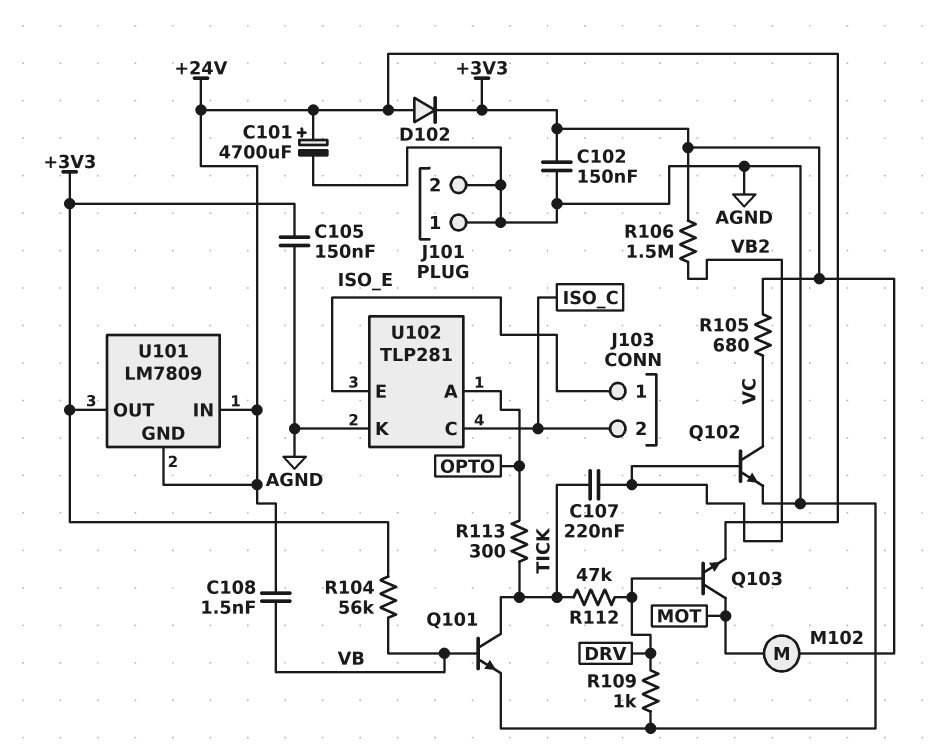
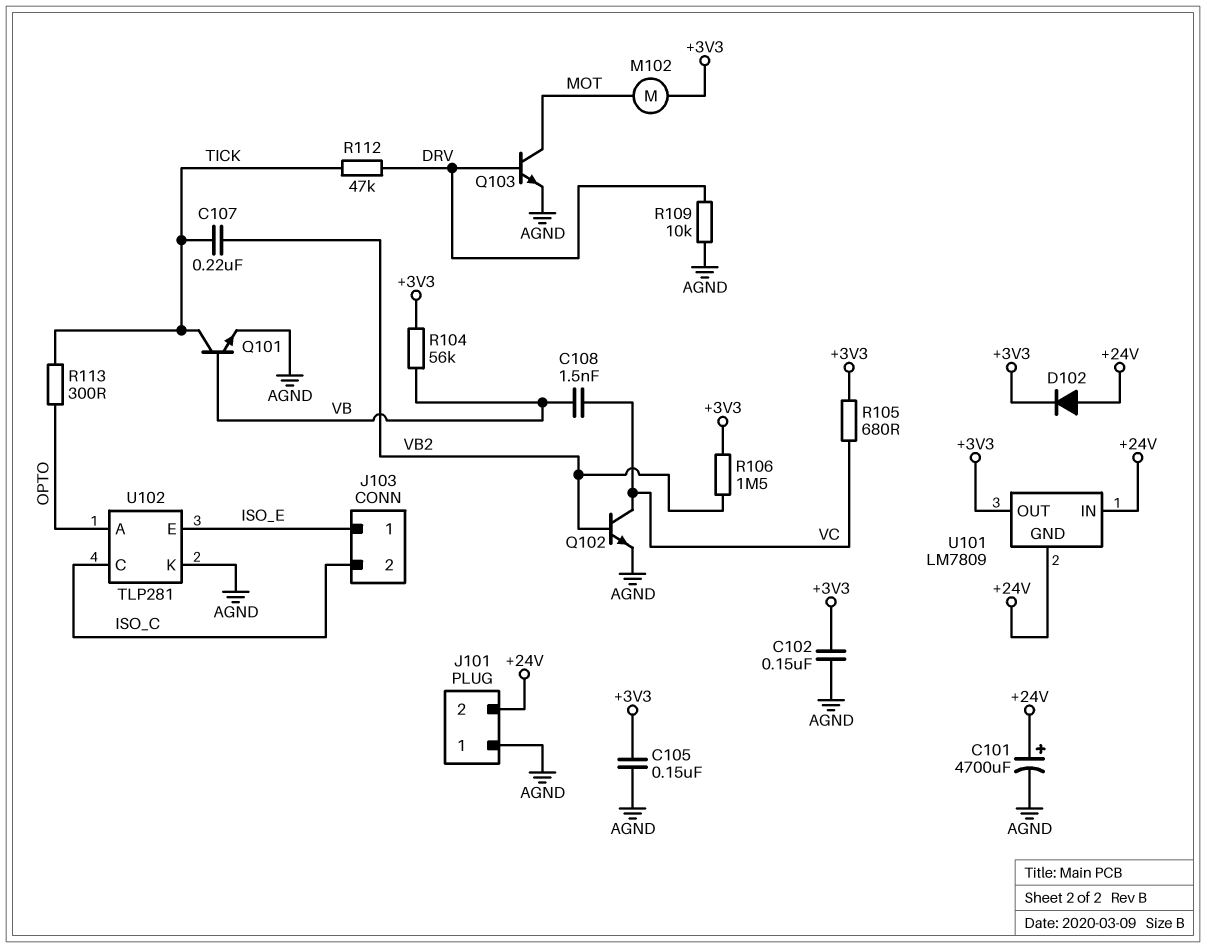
C108: 1.5nF (+24V, VB) -> 1.5nF (VB, VC)
J101 pin 2: AGND -> +24V
Q103: NPN (B DRV, C MOT, E +24V) -> NPN (B DRV, C MOT, E AGND)
R109: 1k (AGND, DRV) -> 10k (AGND, DRV)

